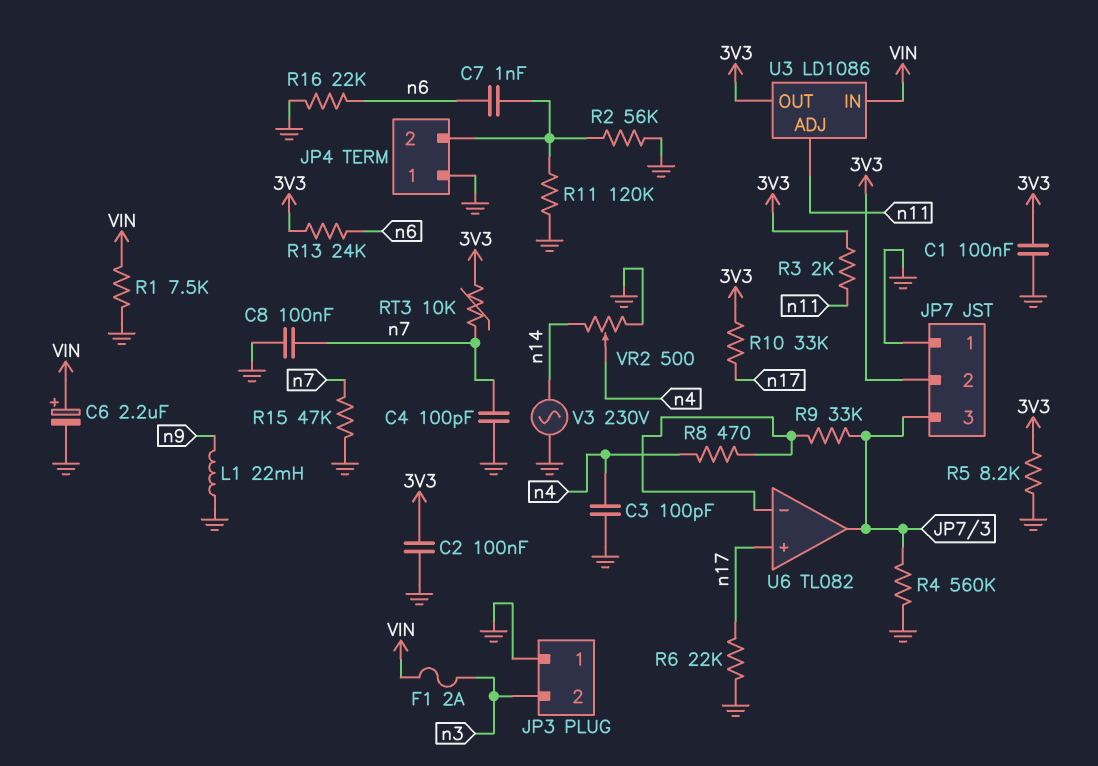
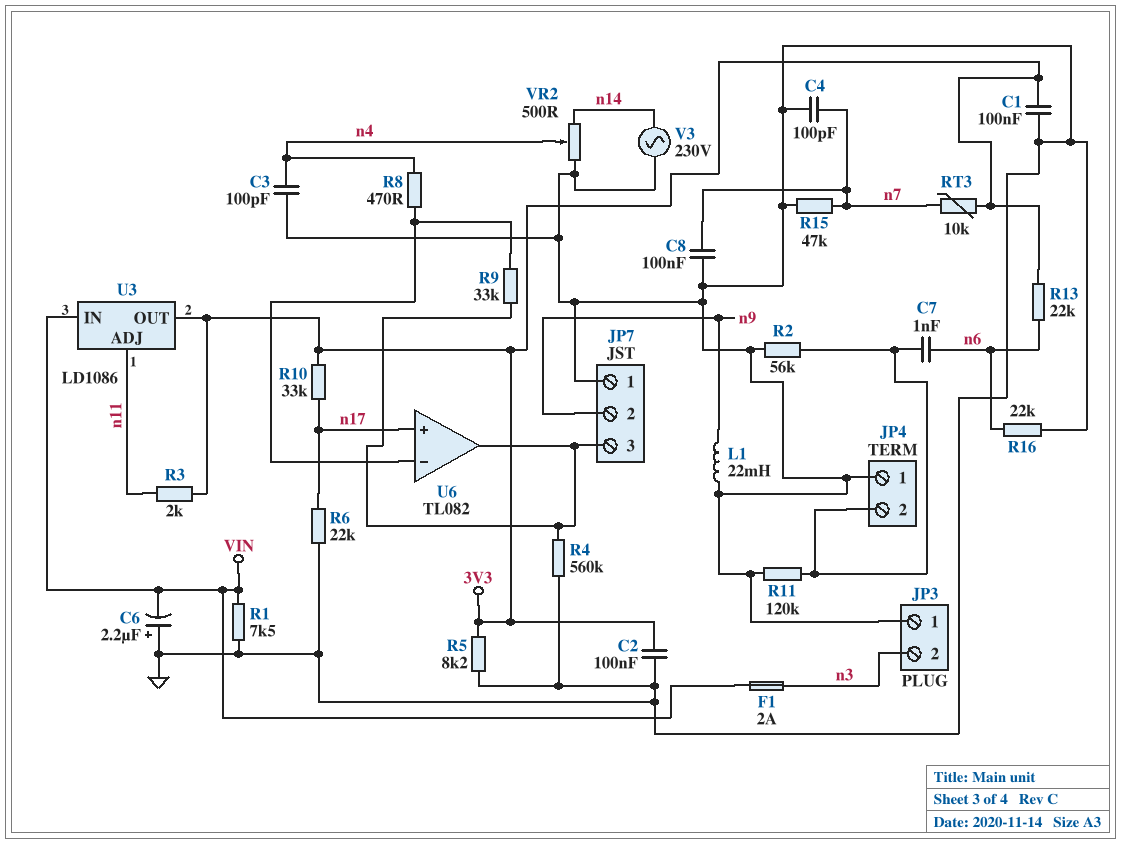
C6: 2.2uF (plus VIN, minus GND) -> 2.2uF (plus GND, minus VIN)
JP7 pin 2: 3V3 -> n9
R13: 24k (3V3, n6) -> 22k (3V3, n6)

